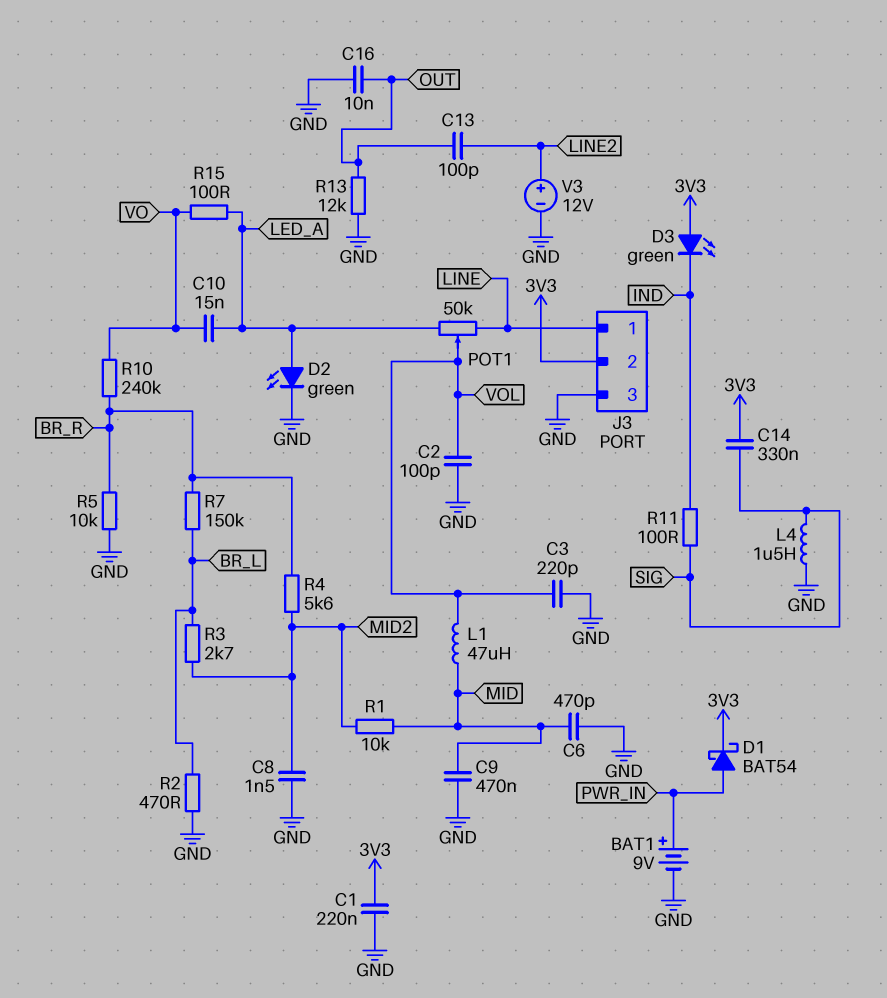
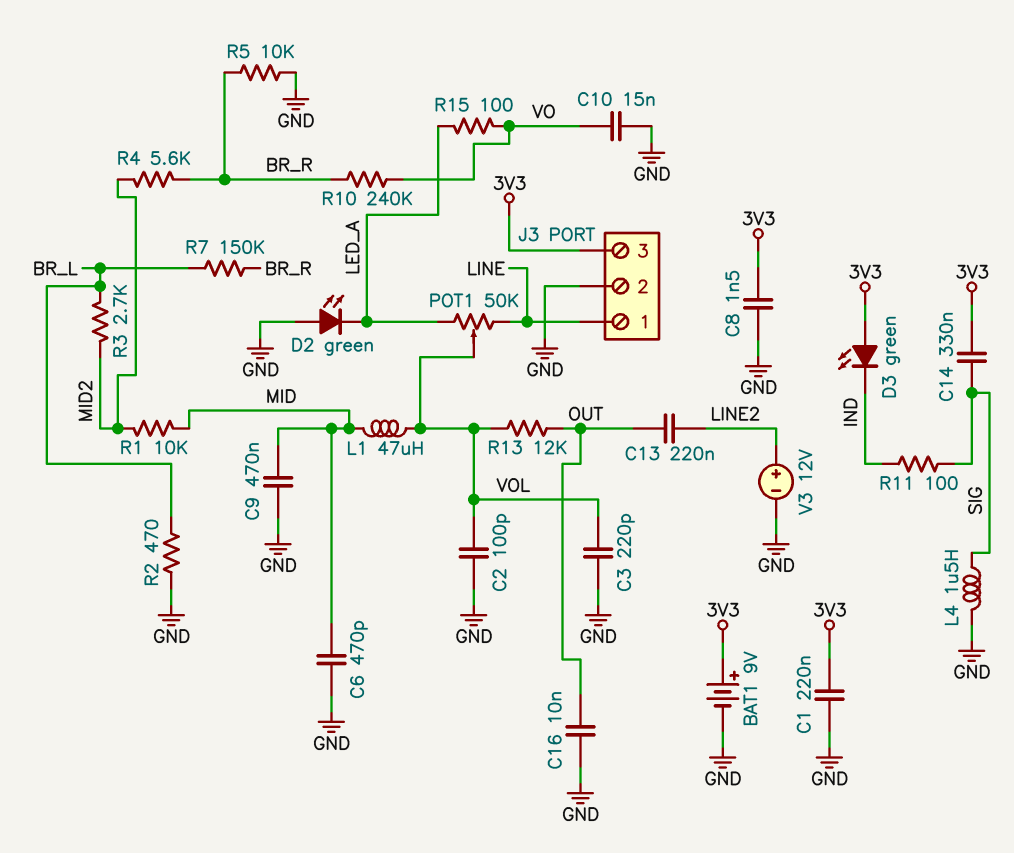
BAT1: 9V (plus PWR_IN, minus GND) -> 9V (plus 3V3, minus GND)
C8: 1.5nF (GND, MID2) -> 1.5nF (3V3, GND)
C10: 15nF (LED_A, VO) -> 15nF (GND, VO)
C13: 100pF (LINE2, OUT) -> 220nF (LINE2, OUT)
D1: schottky BAT54 (A PWR_IN, K 3V3) -> none
D2: LED green (A LED_A, K GND) -> LED green (A GND, K LED_A)
J3 pin 2: 3V3 -> GND
J3 pin 3: GND -> 3V3
R13: 12k (GND, OUT) -> 12k (OUT, VOL)

